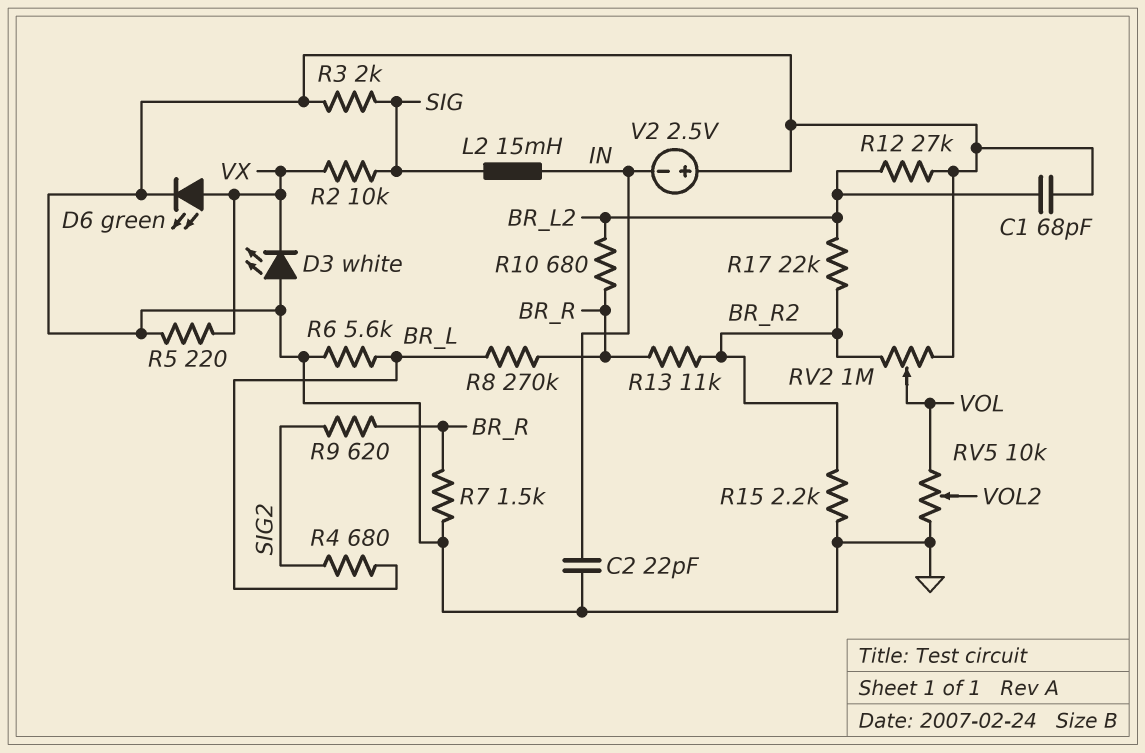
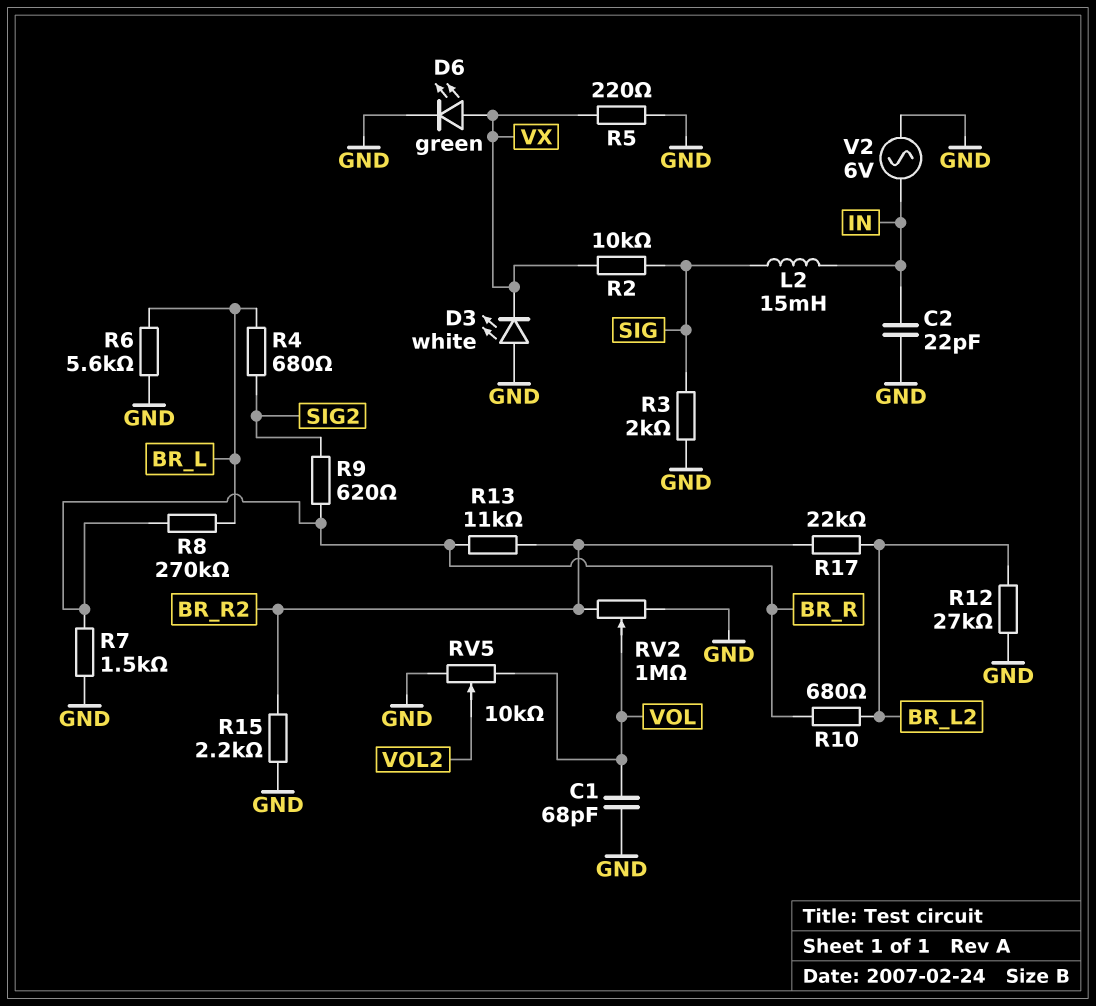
C1: 68pF (BR_L2, GND) -> 68pF (GND, VOL)
V2: 2.5V (plus GND, minus IN) -> AC 6V (GND, IN)

